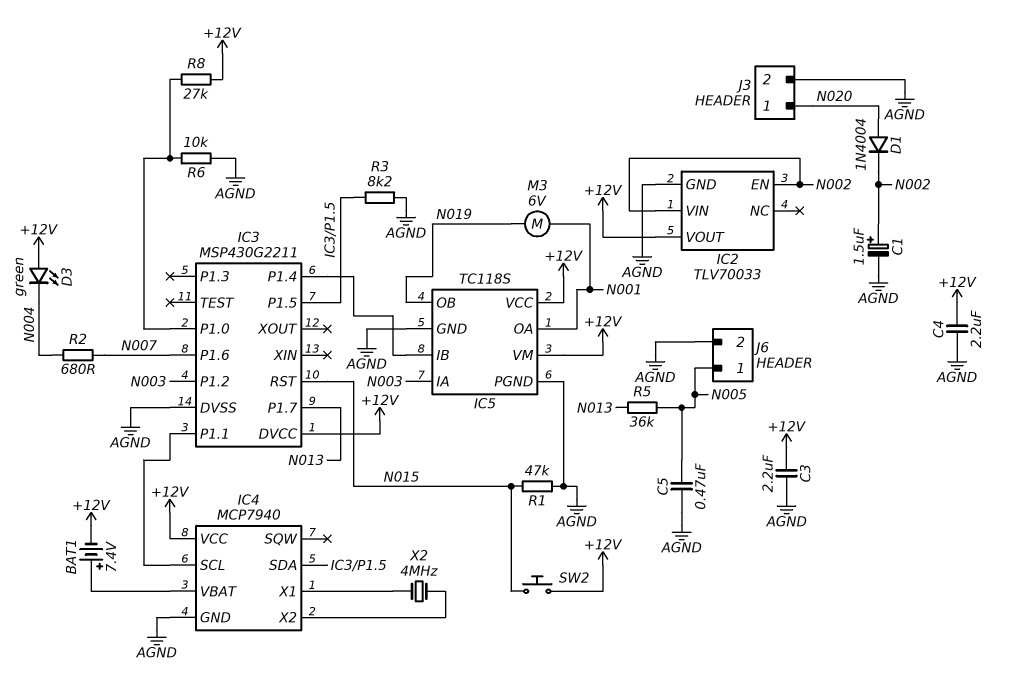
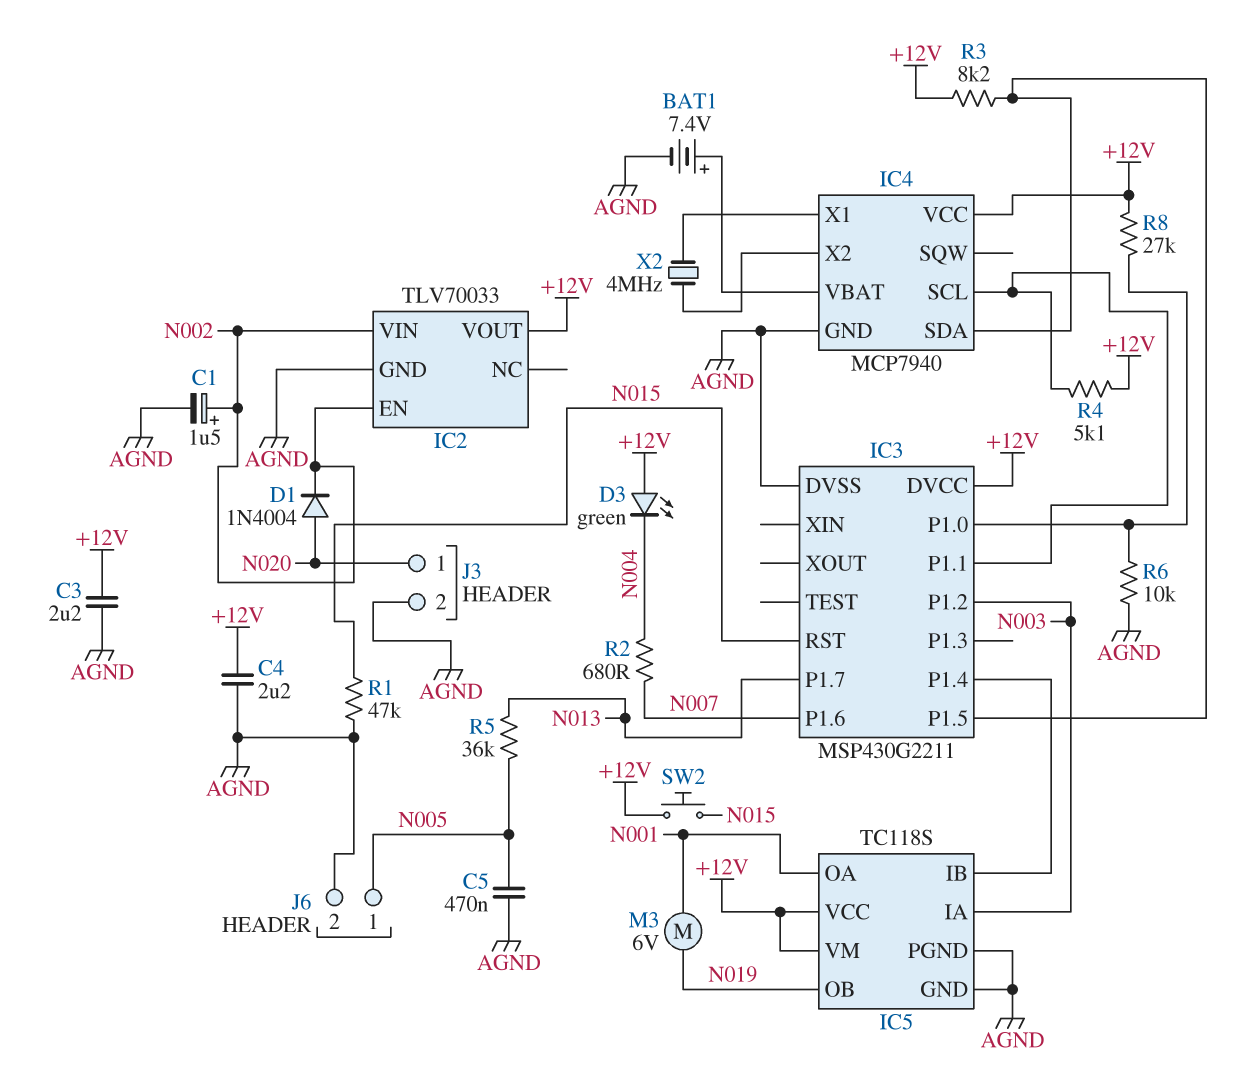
BAT1: 7.4V (plus IC4/VBAT, minus +12V) -> 7.4V (plus IC4/VBAT, minus AGND)
R3: 8.2k (AGND, IC3/P1.5) -> 8.2k (+12V, IC3/P1.5)
R4: none -> 5.1k (+12V, IC3/P1.1)

